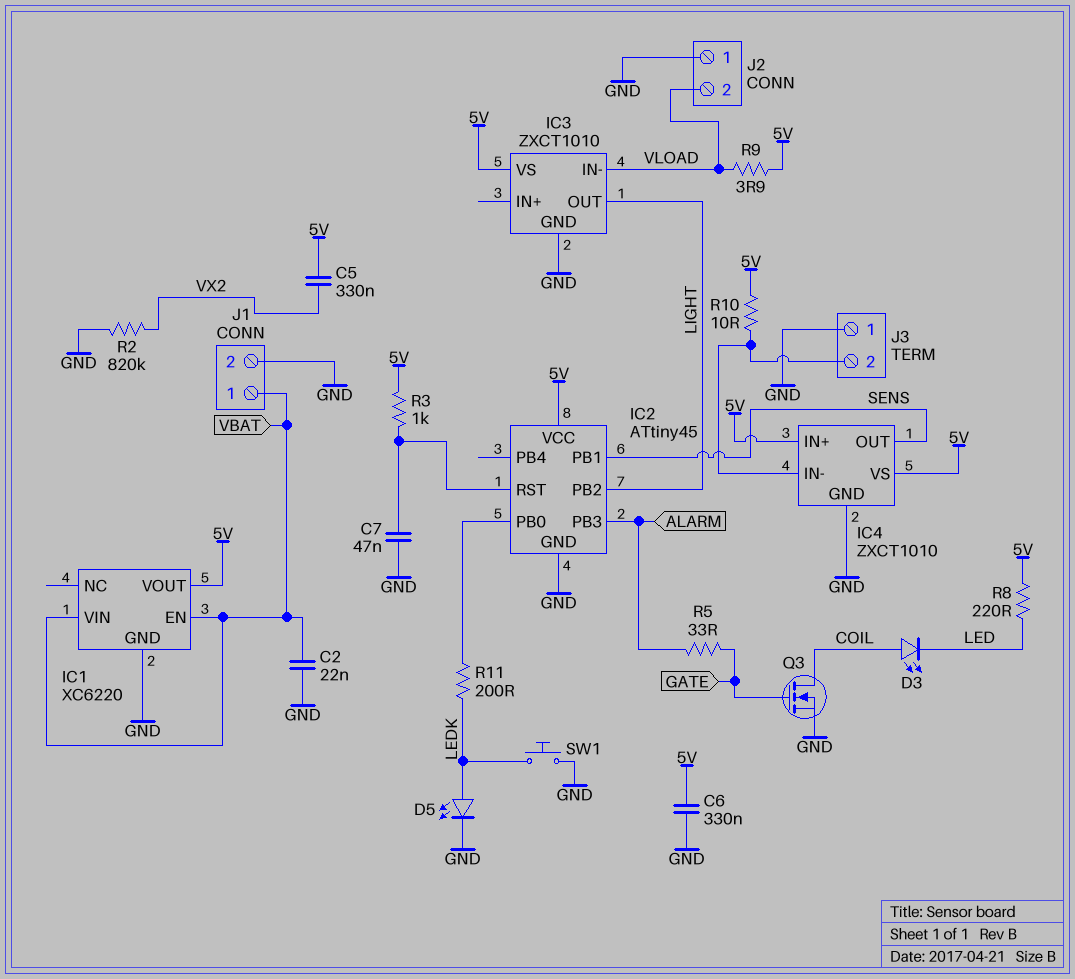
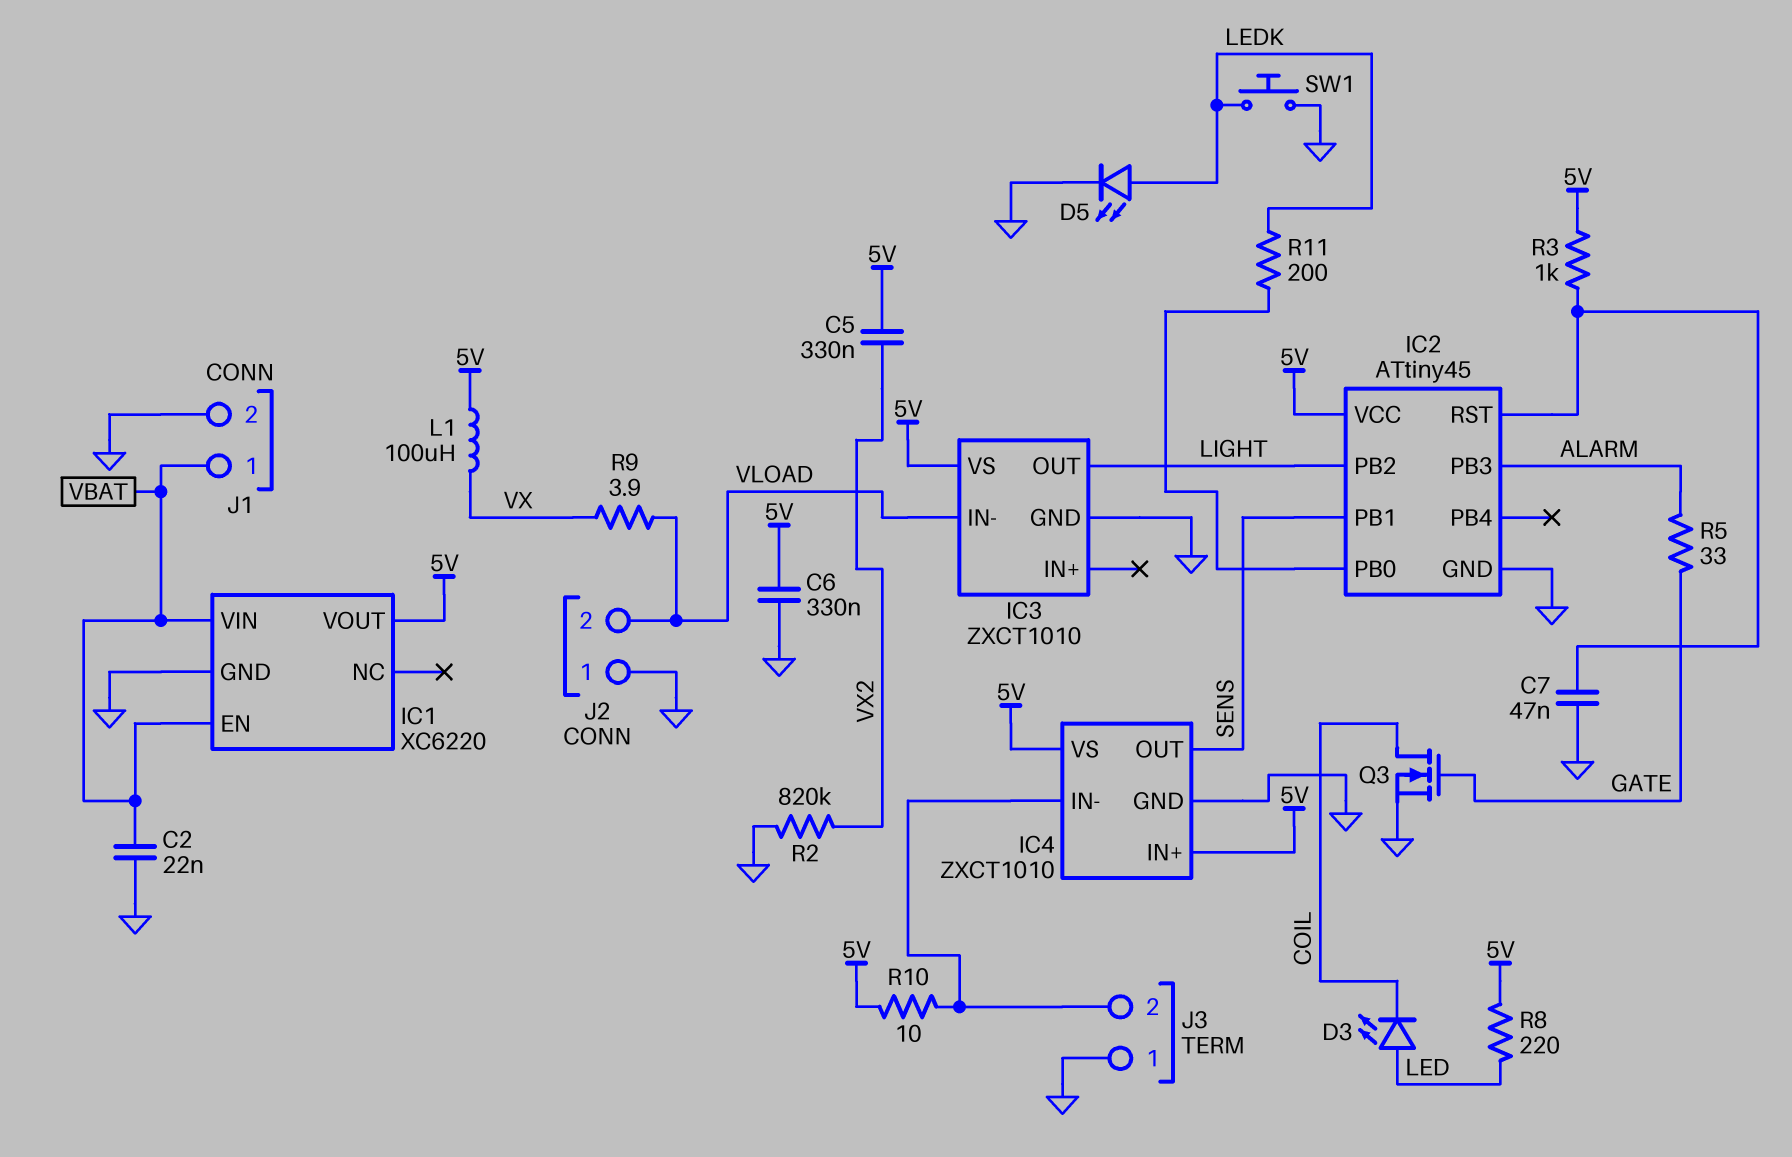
D3: LED (A COIL, K LED) -> LED (A LED, K COIL)
L1: none -> 100uH (5V, VX)
R9: 3.9 (5V, VLOAD) -> 3.9 (VLOAD, VX)

